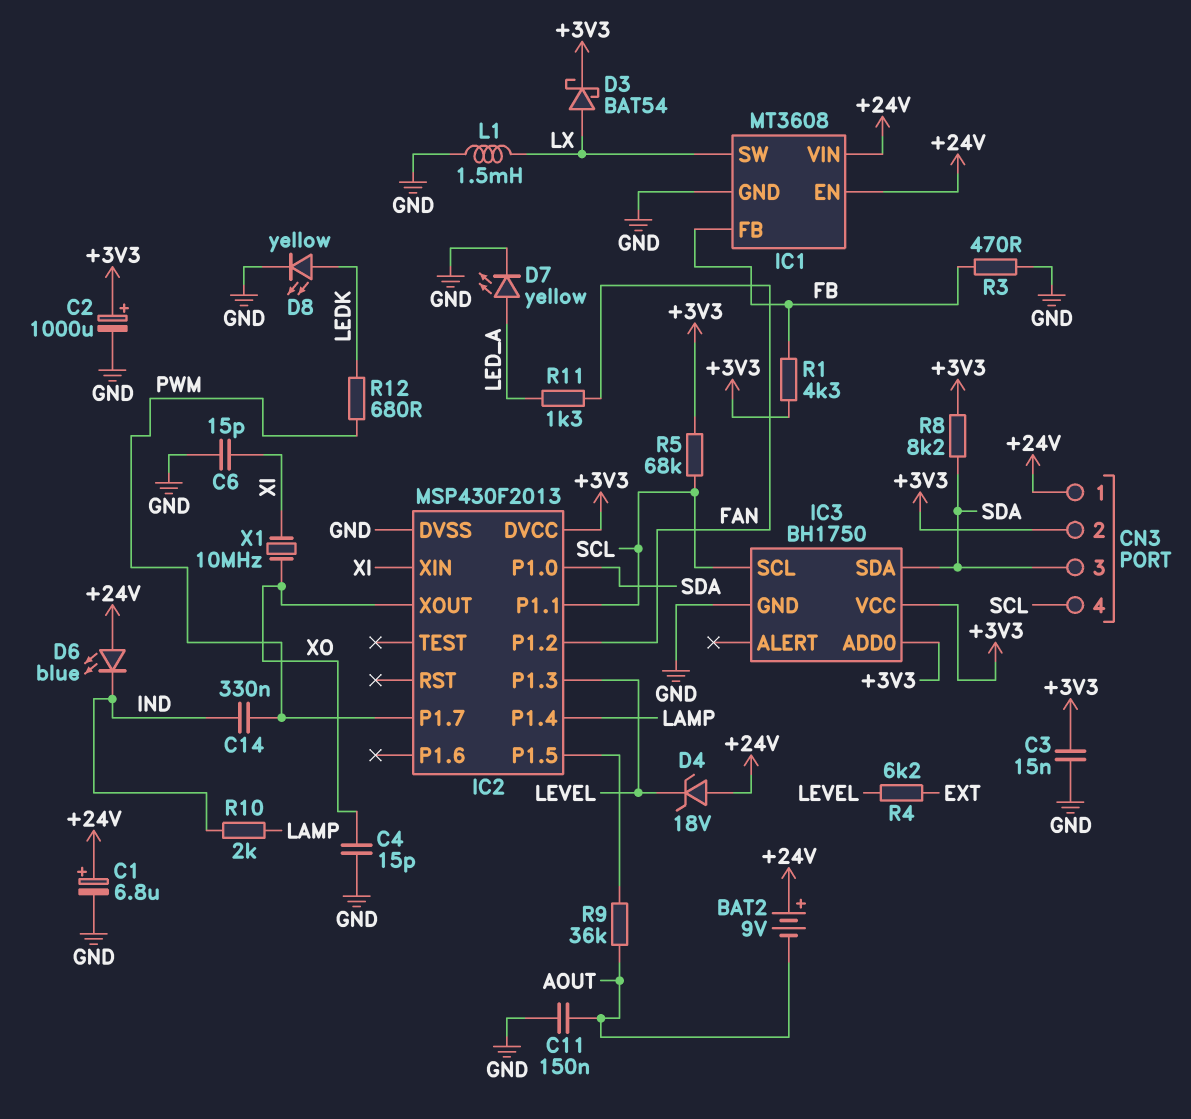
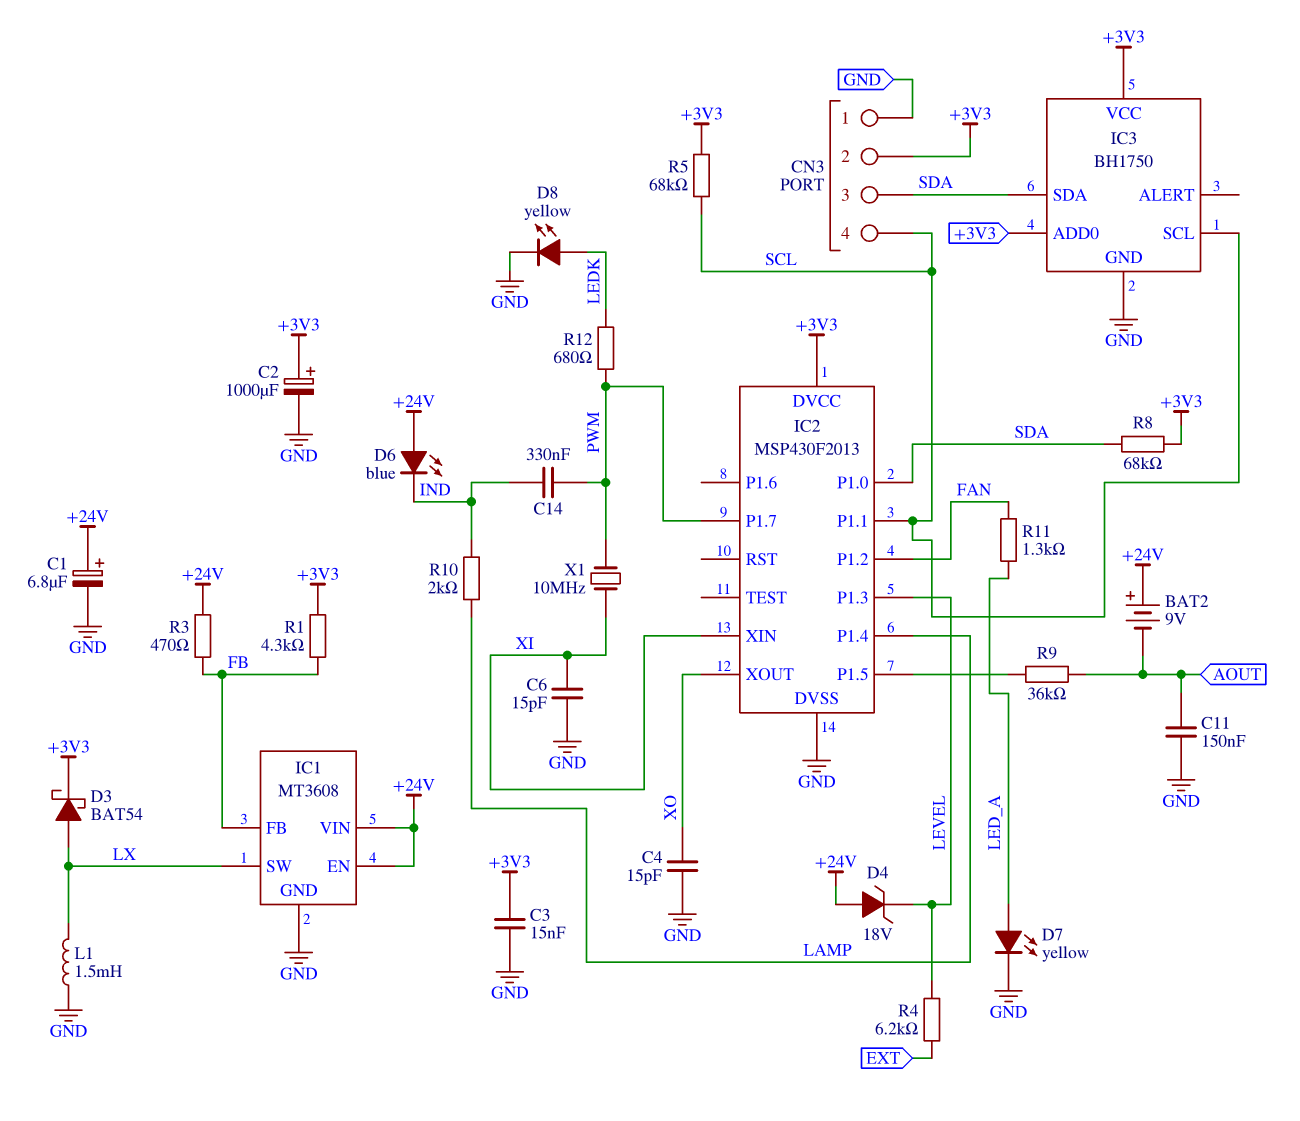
CN3 pin 1: +24V -> GND
R3: 470 (FB, GND) -> 470 (+24V, FB)
R8: 8.2k (+3V3, SDA) -> 68k (+3V3, SDA)
X1: 10MHz (XI, XO) -> 10MHz (PWM, XI)

